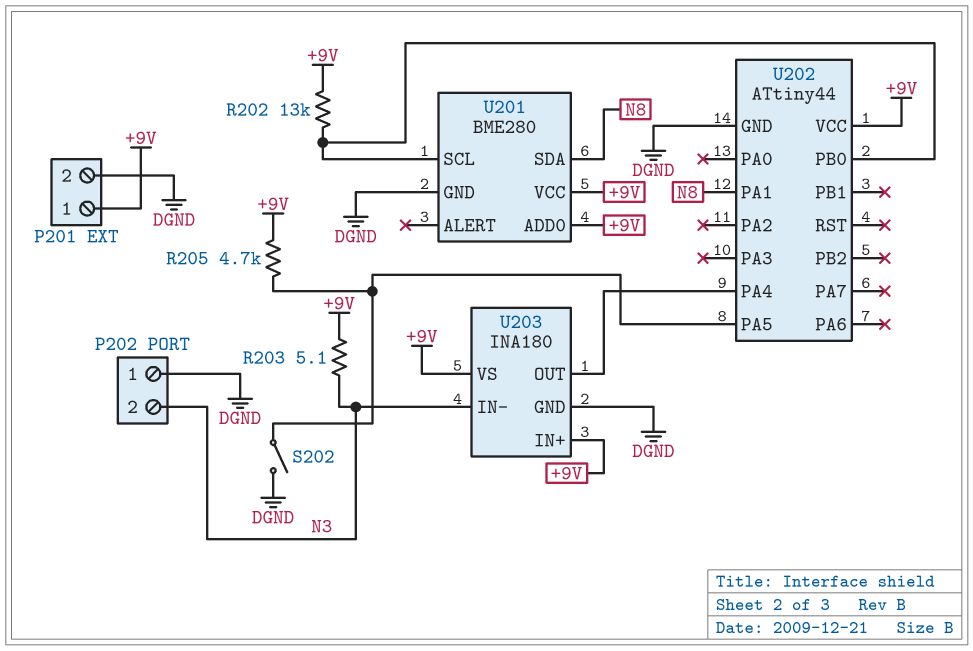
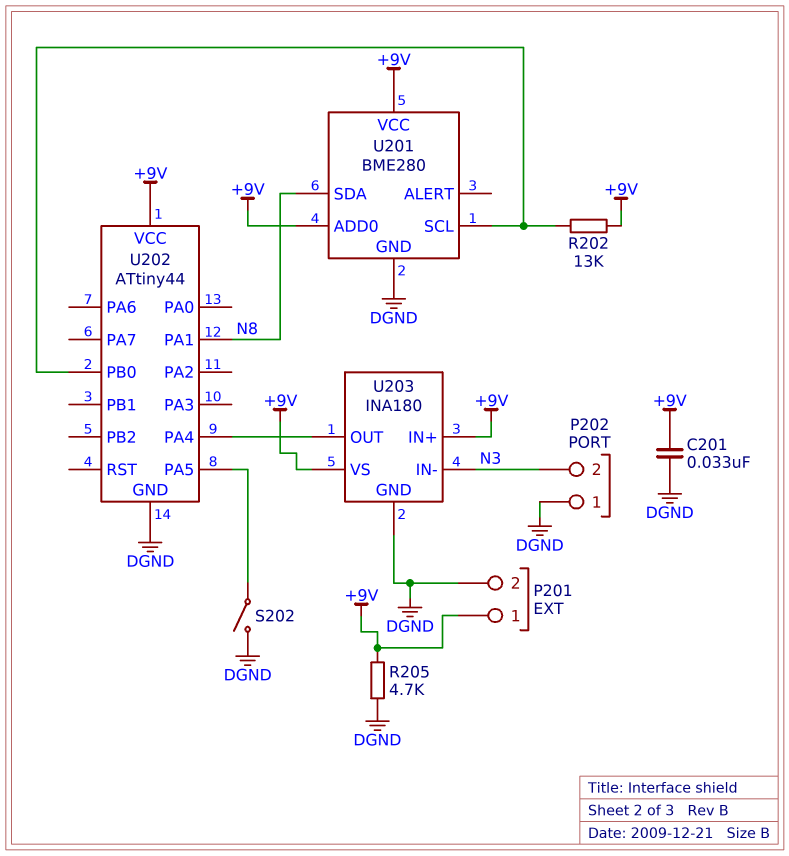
C201: none -> 33nF (+9V, DGND)
R203: 5.1 (+9V, N3) -> none
R205: 4.7k (+9V, U202/PA5) -> 4.7k (+9V, DGND)

